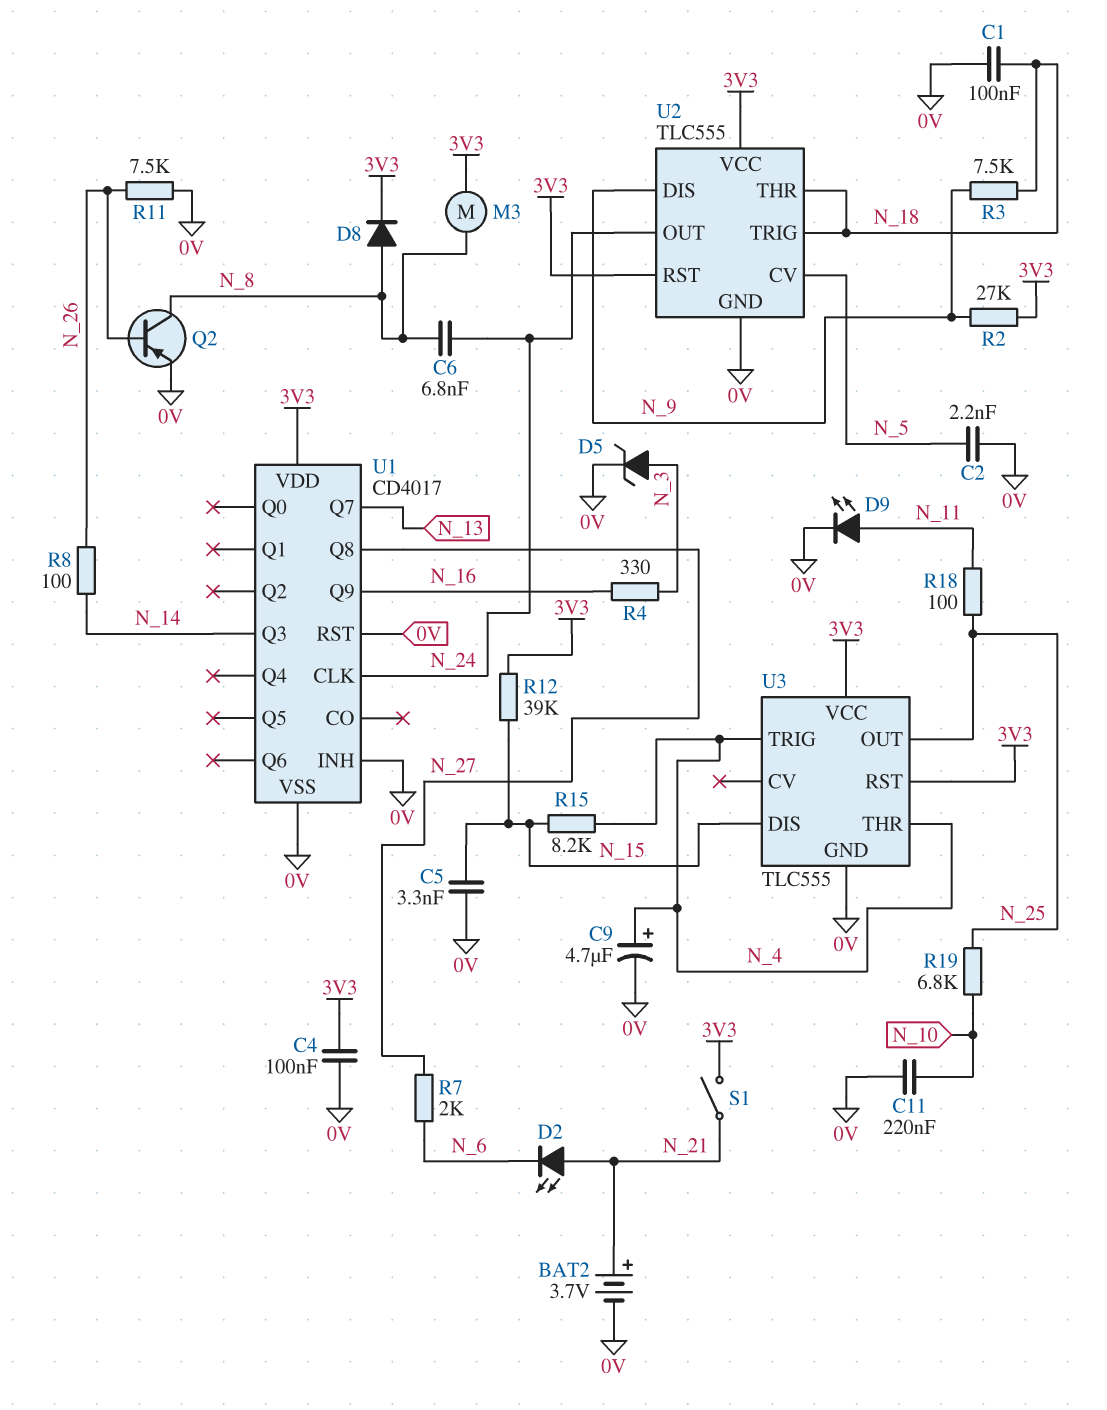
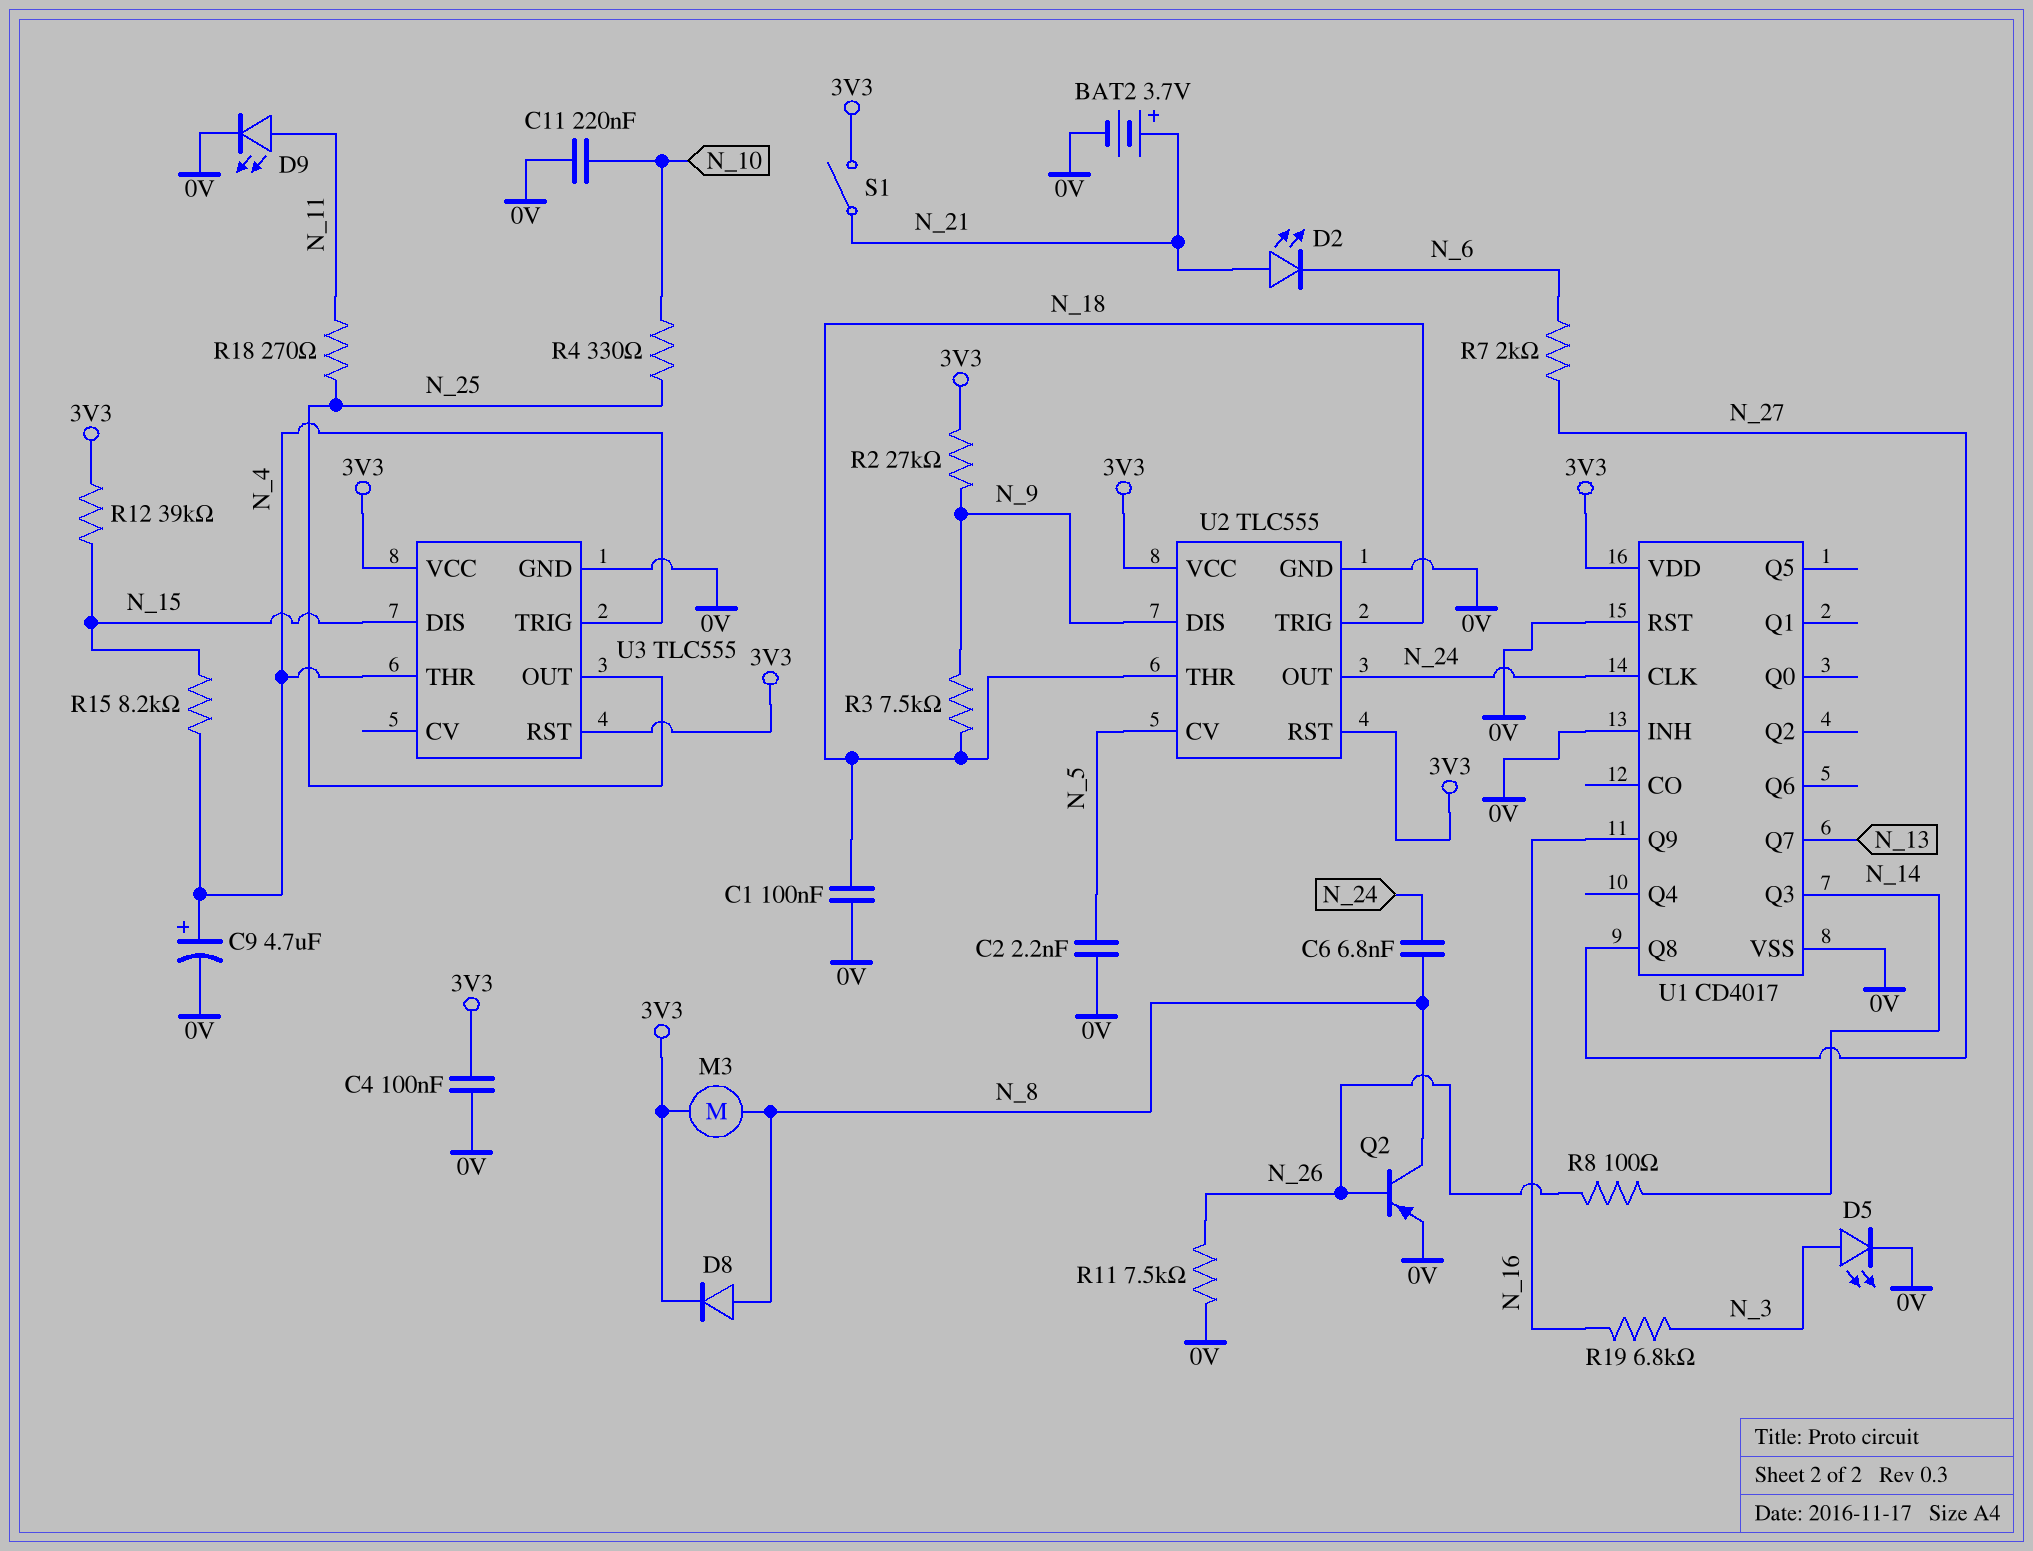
C5: 3.3nF (0V, N_15) -> none
D5: zener (A N_3, K 0V) -> LED (A N_3, K 0V)
R4: 330 (N_3, N_16) -> 330 (N_10, N_25)
R18: 100 (N_11, N_25) -> 270 (N_11, N_25)
R19: 6.8k (N_10, N_25) -> 6.8k (N_3, N_16)

